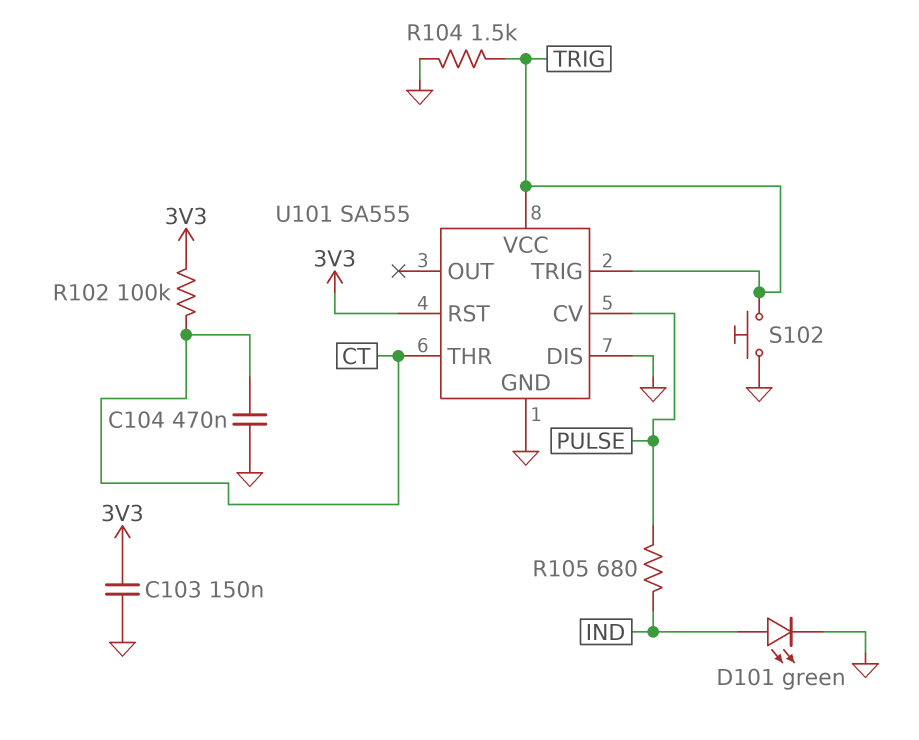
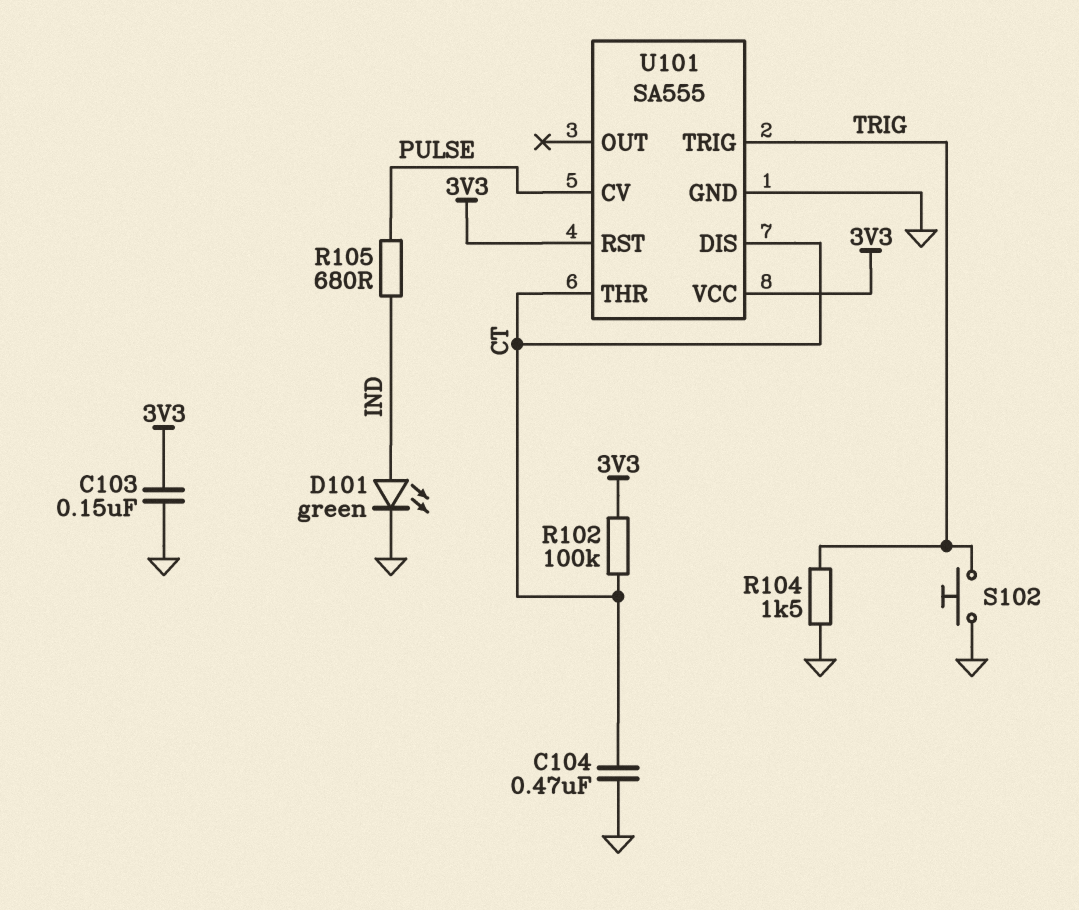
U101 pin DIS: GND -> CT
U101 pin VCC: TRIG -> 3V3

